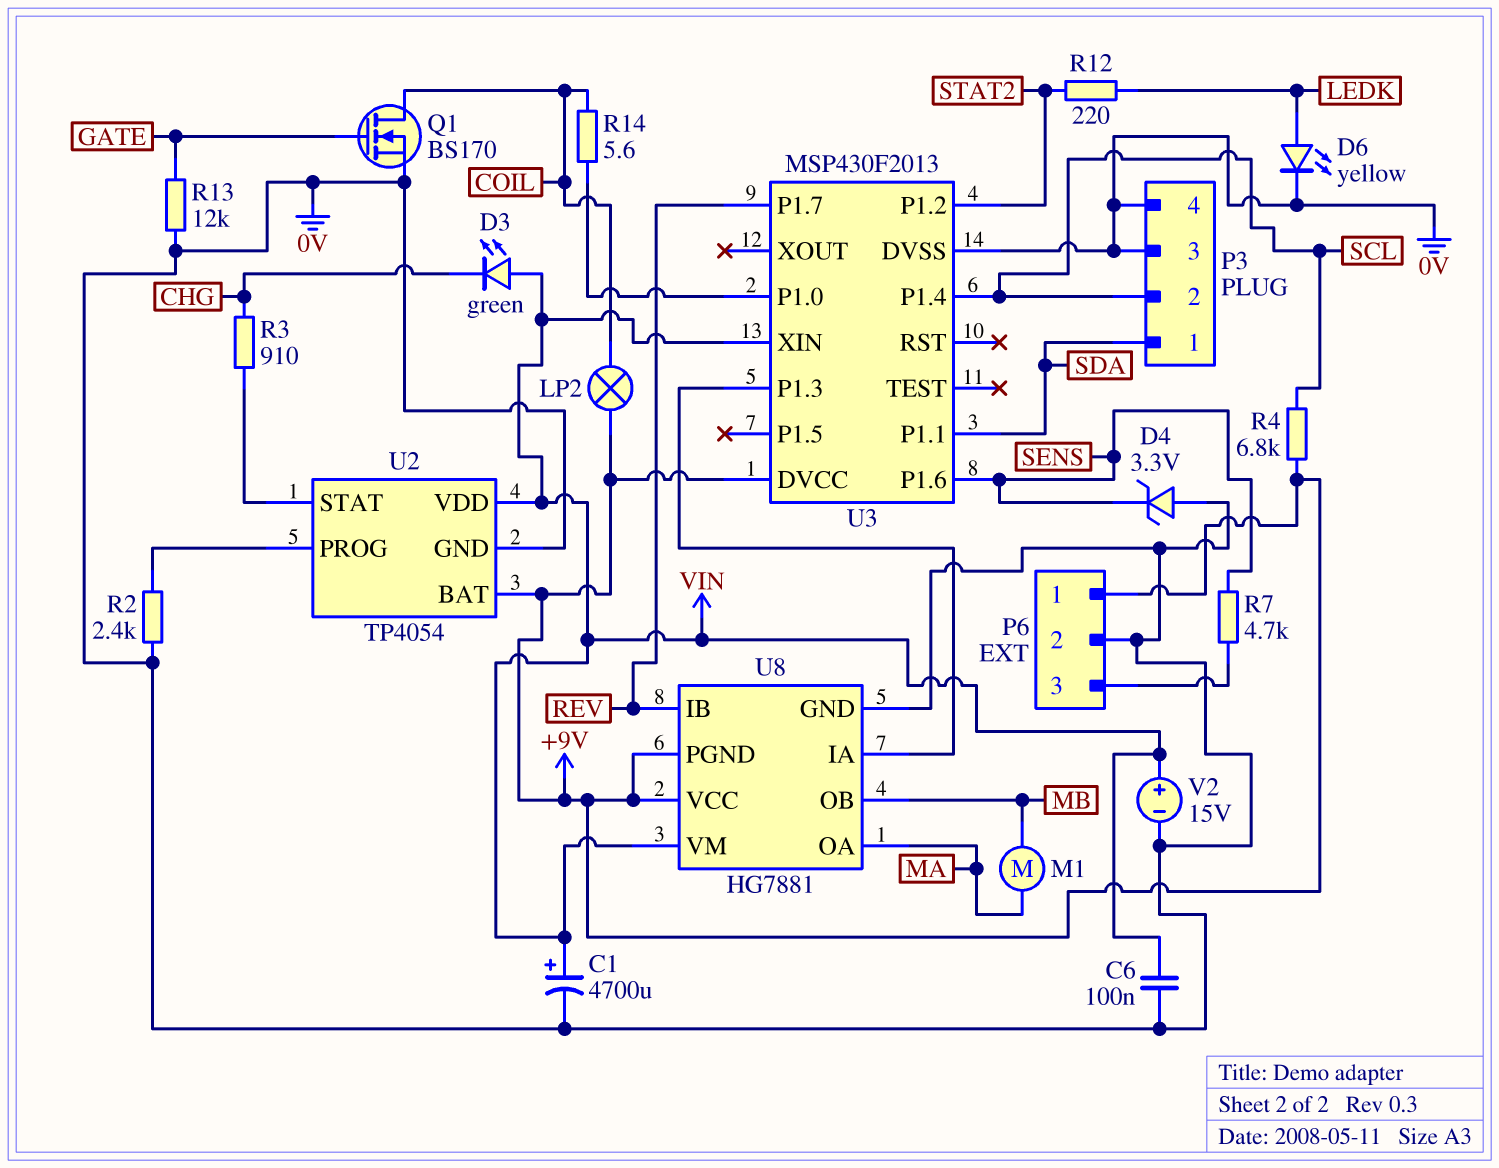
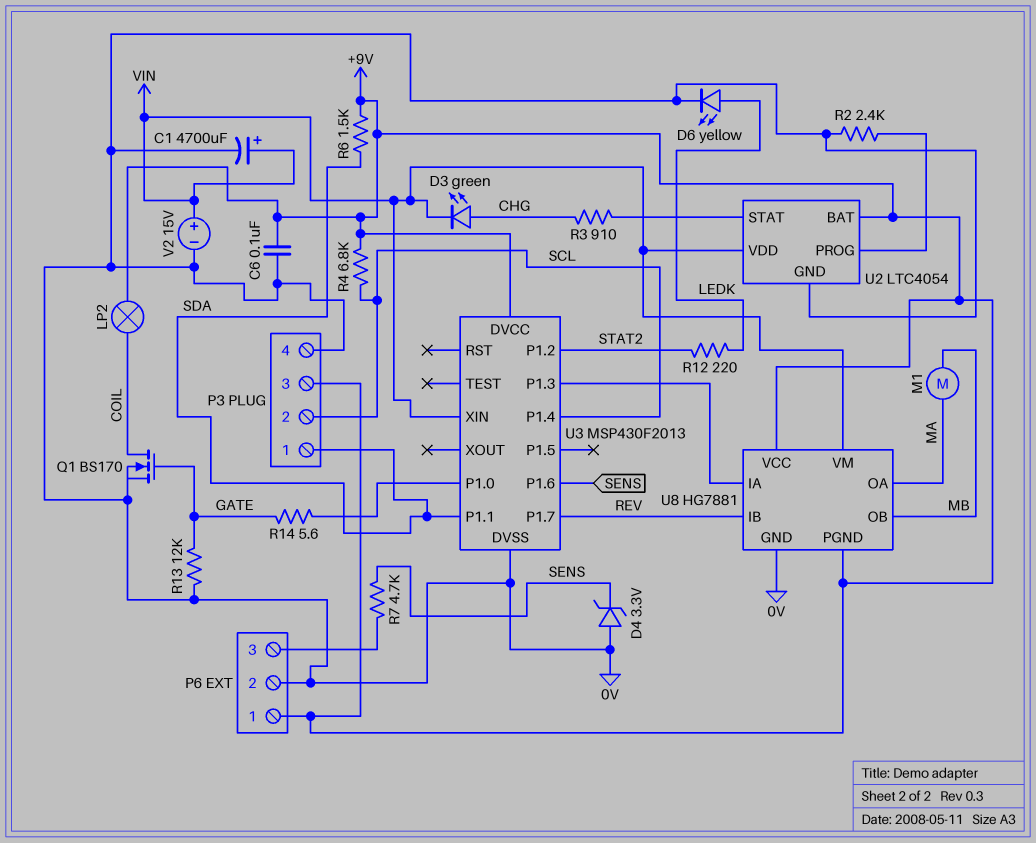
C6: 100nF (0V, VIN) -> 100nF (+9V, 0V)
D3: LED green (A VIN, K CHG) -> LED green (A CHG, K VIN)
P3 pin 3: 0V -> +9V
R6: none -> 1.5k (+9V, SDA)
R14: 5.6 (COIL, U3/P1.0) -> 5.6 (GATE, U3/P1.0)
U2: TP4054 -> LTC4054

